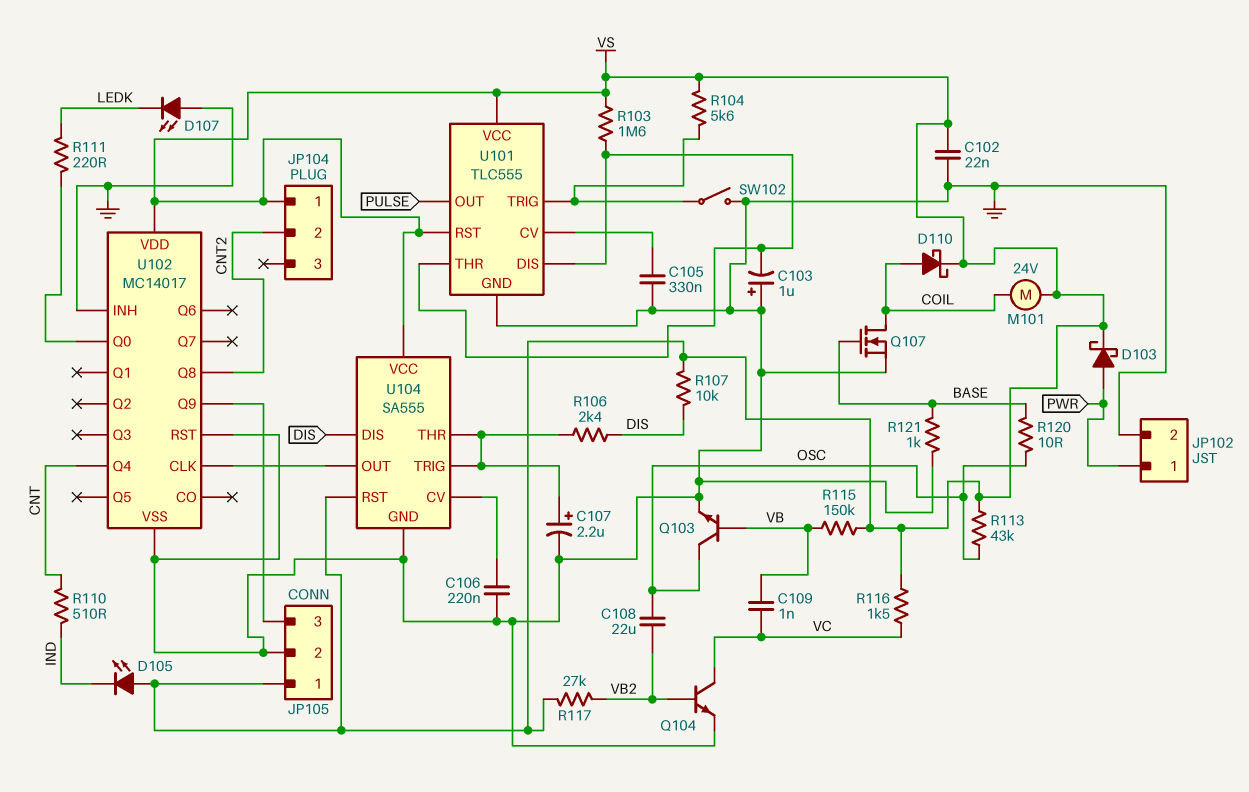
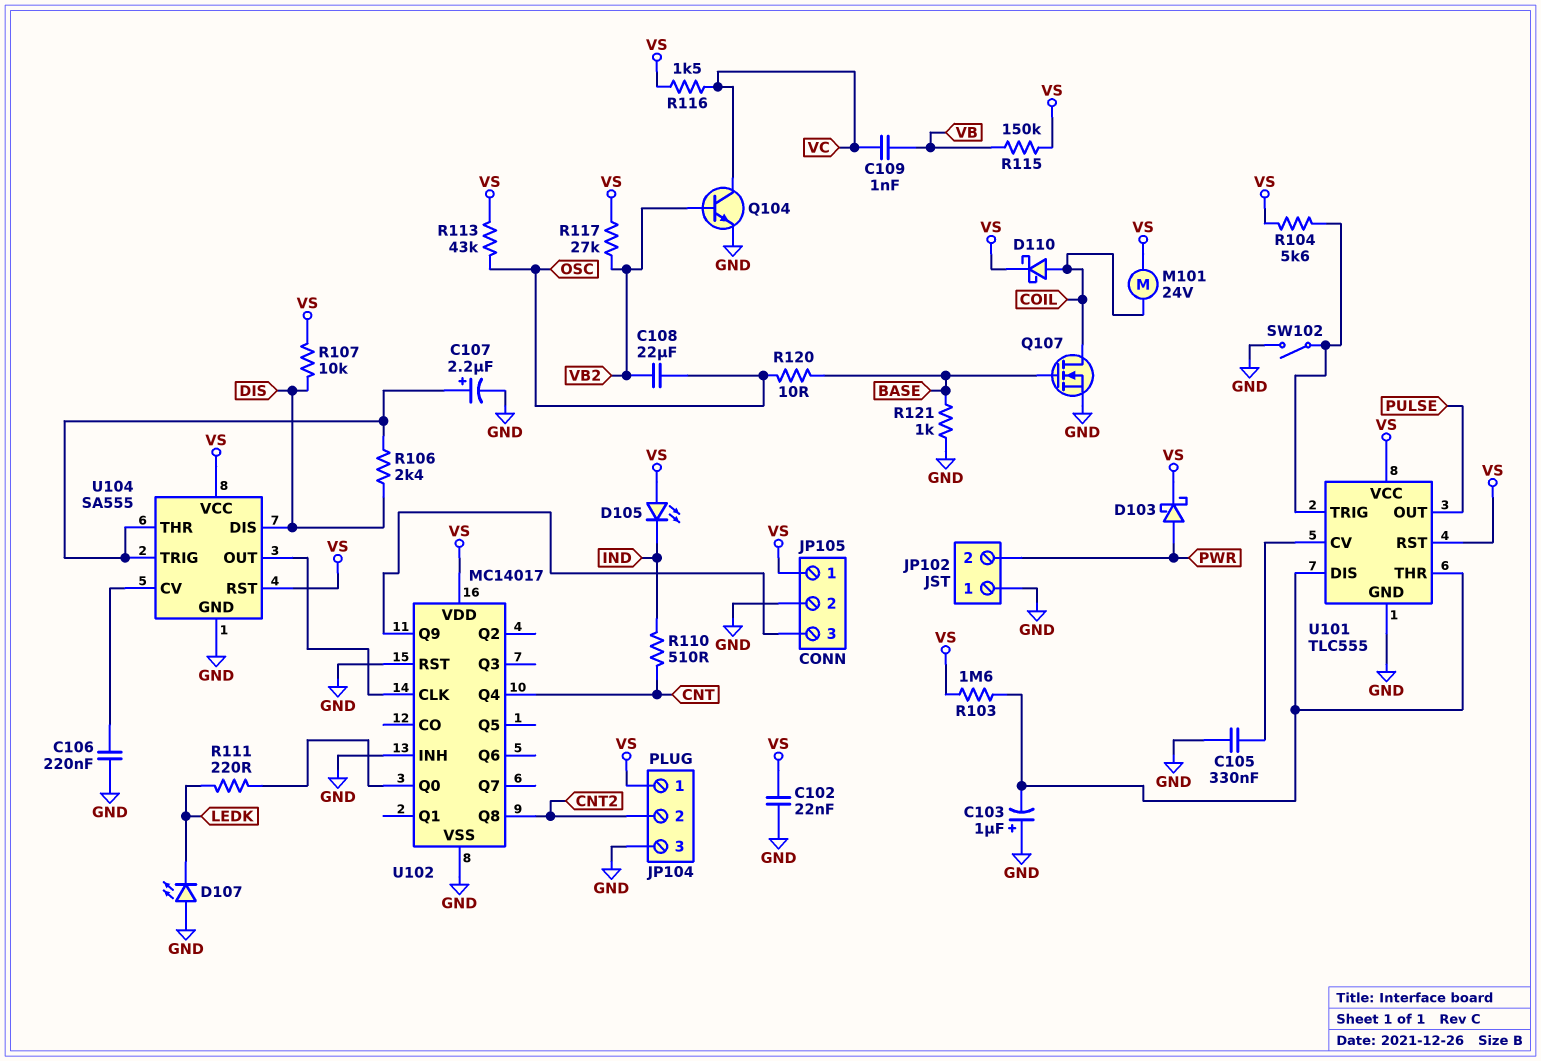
JP102 pin 1: PWR -> GND
JP102 pin 2: GND -> PWR
JP104 pin 3: none -> GND
Q103: NPN (B VB, C OSC, E GND) -> none

